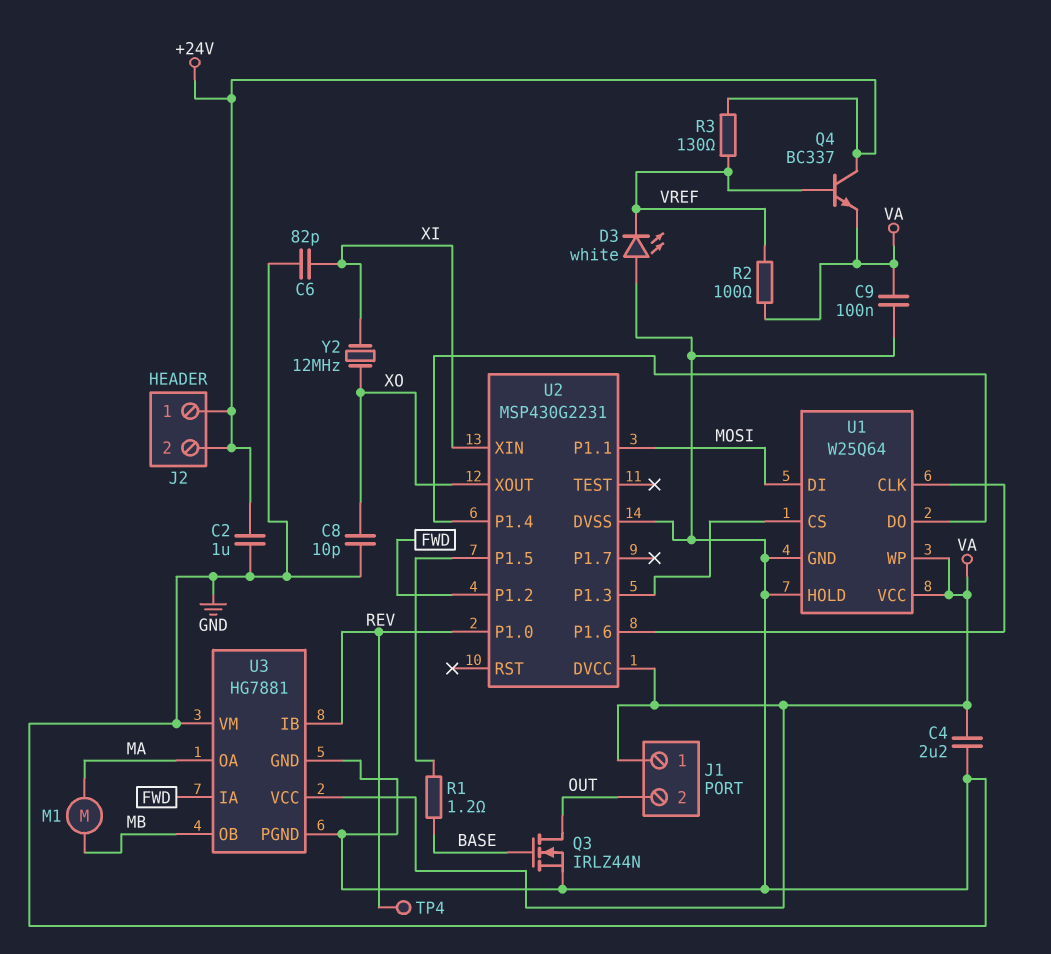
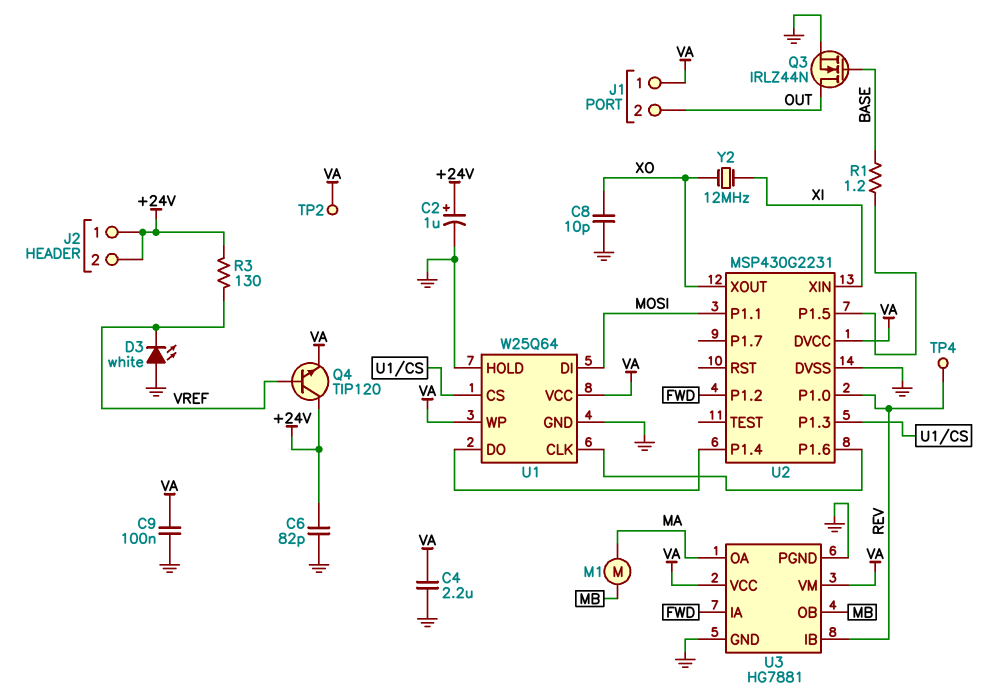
C2: 1uF (+24V, GND) -> 1uF (plus +24V, minus GND)
C6: 82pF (GND, XI) -> 82pF (+24V, GND)
Q4: NPN BC337 (B VREF, C +24V, E VA) -> NPN TIP120 (B VREF, C +24V, E VA)
R2: 100 (VA, VREF) -> none
TP2: none -> test point (VA)
U3 pin VM: GND -> VA

